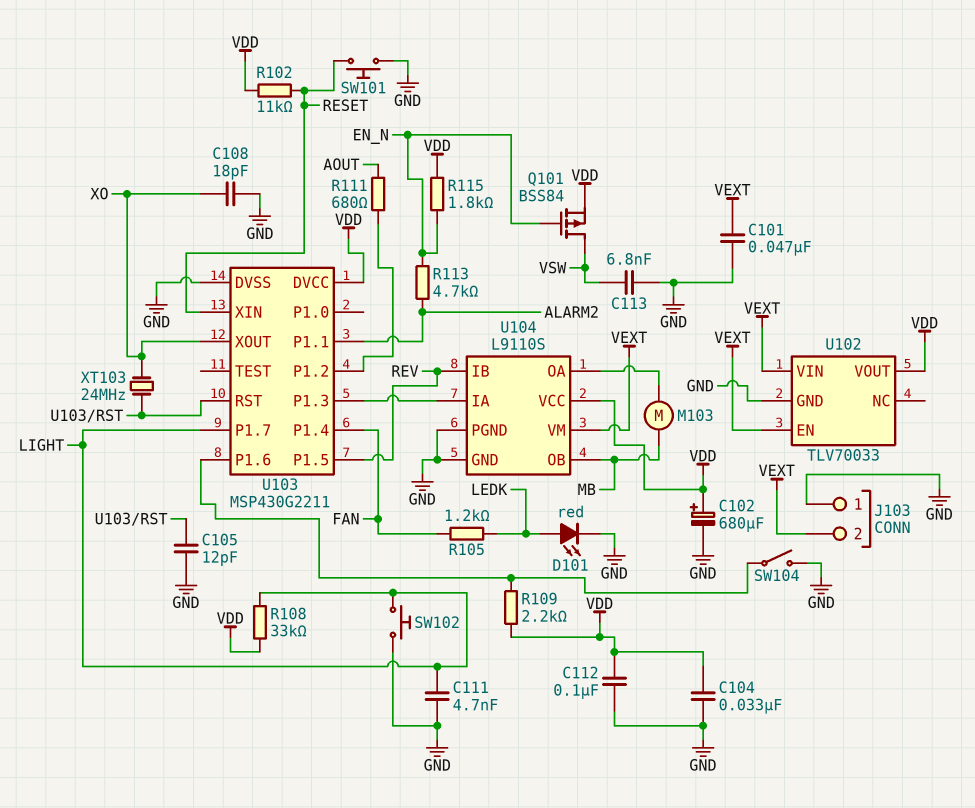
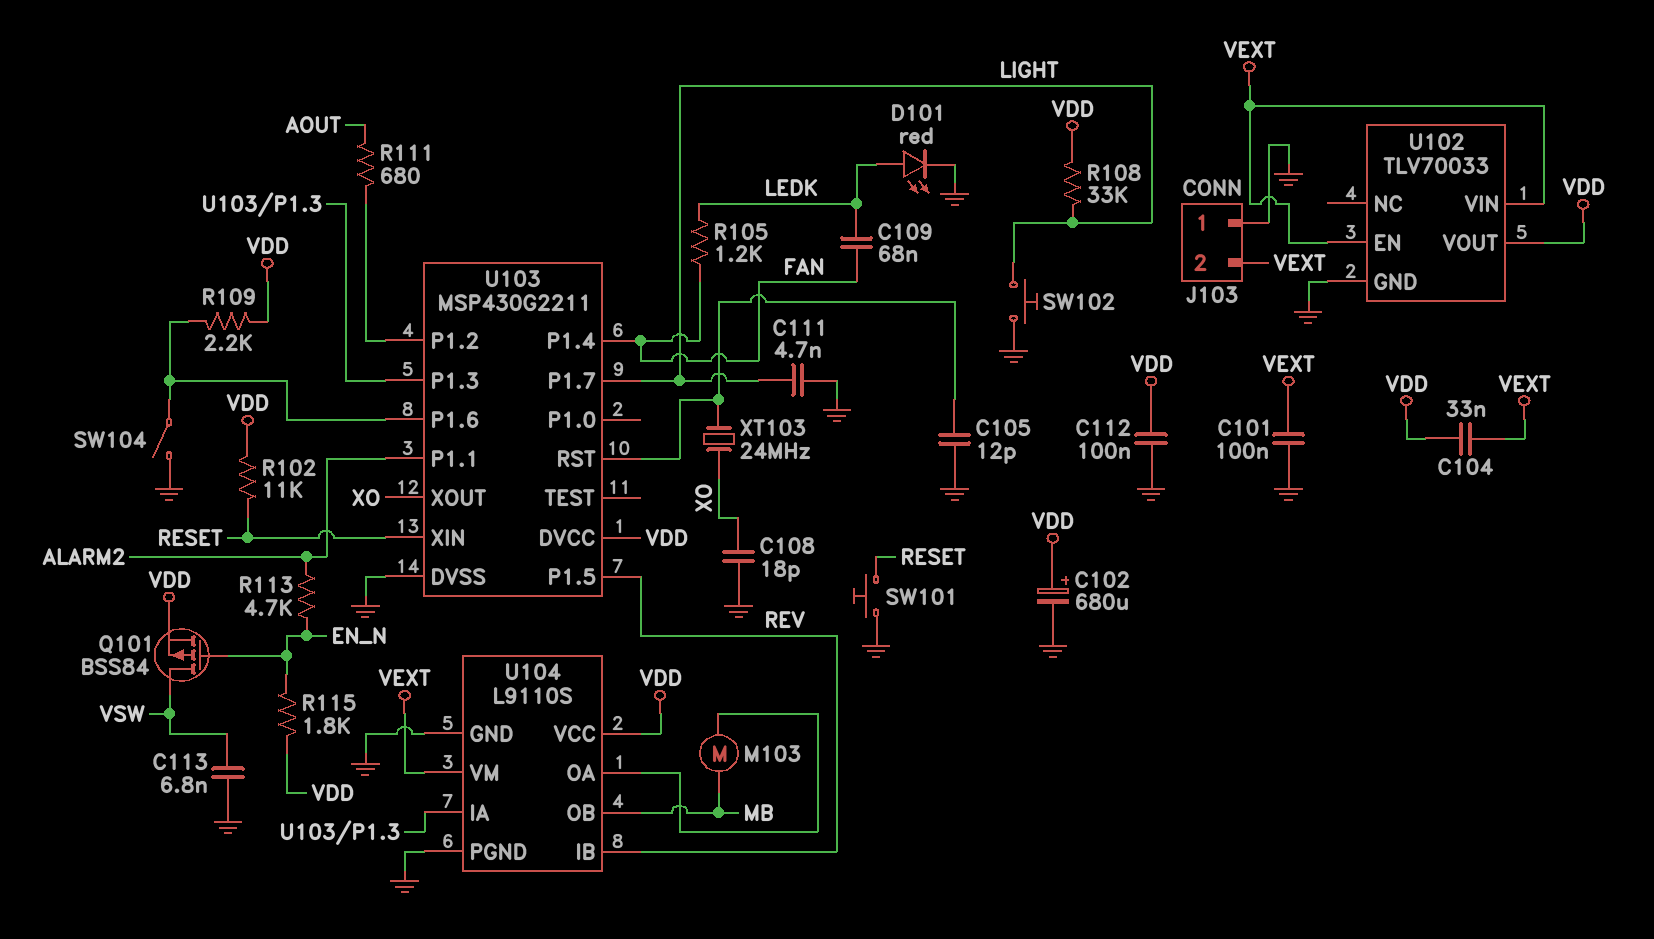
C101: 47nF (GND, VEXT) -> 100nF (GND, VEXT)
C104: 33nF (GND, VDD) -> 33nF (VDD, VEXT)
C109: none -> 68nF (FAN, LEDK)

